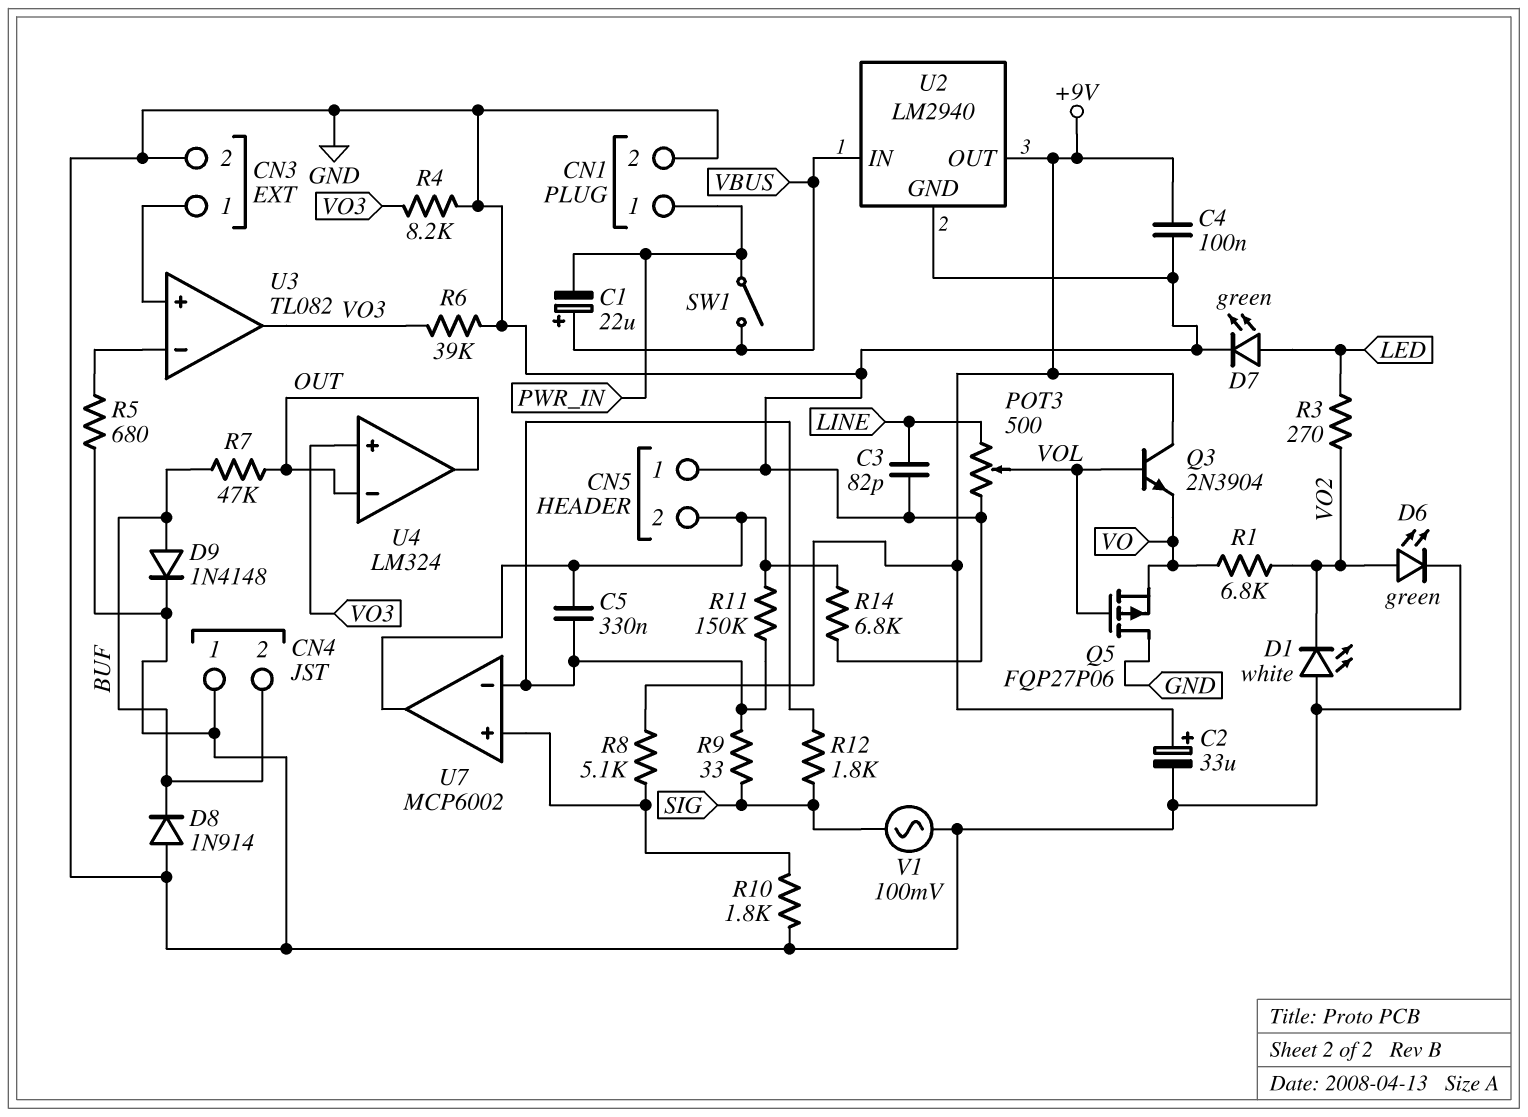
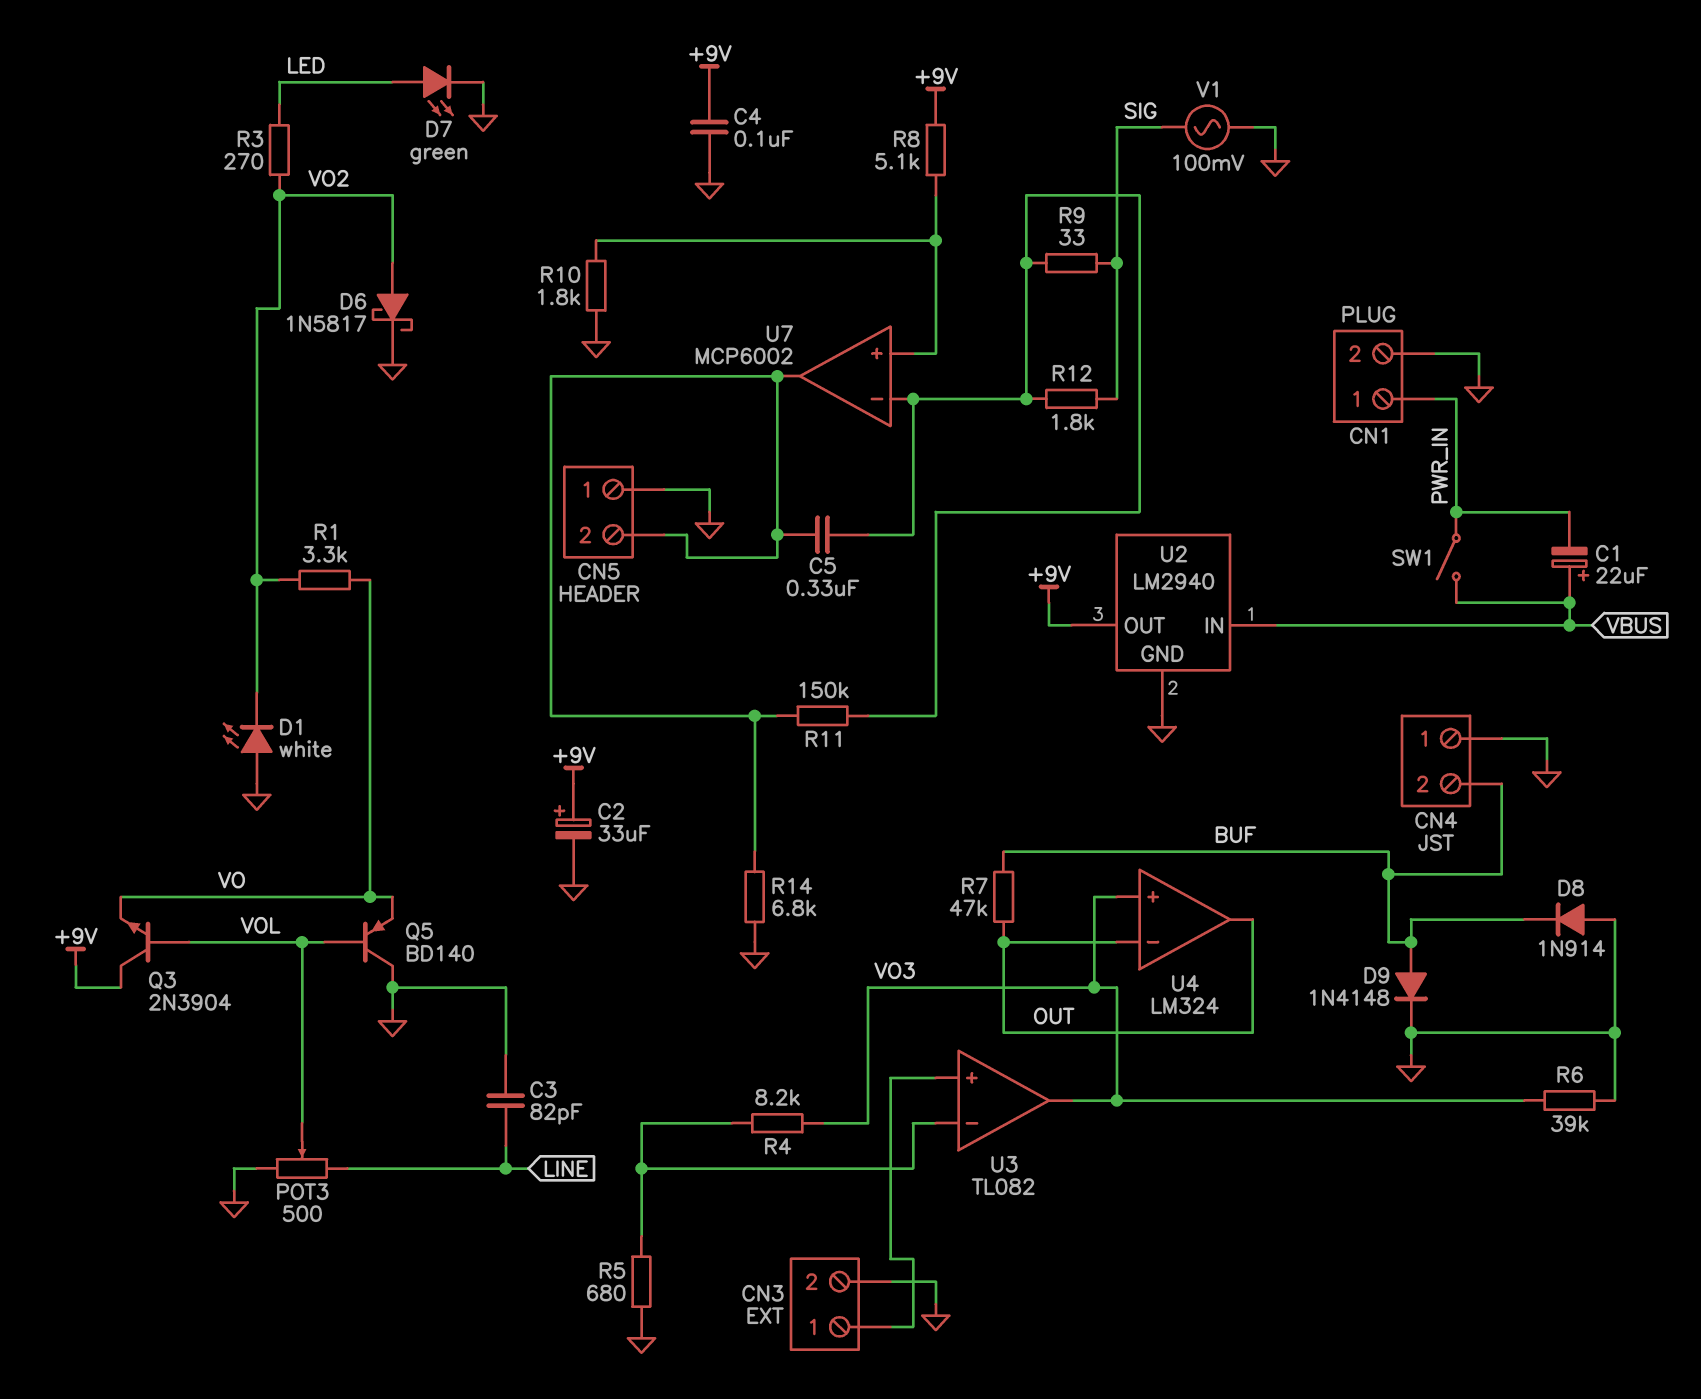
D6: LED green (A VO2, K GND) -> schottky 1N5817 (A VO2, K GND)
Q5: PMOS FQP27P06 (G VOL, D GND, S VO) -> PNP BD140 (B VOL, C GND, E VO)
R1: 6.8k (VO, VO2) -> 3.3k (VO, VO2)
R4: 8.2k (GND, VO3) -> 8.2k (U3/in-, VO3)

